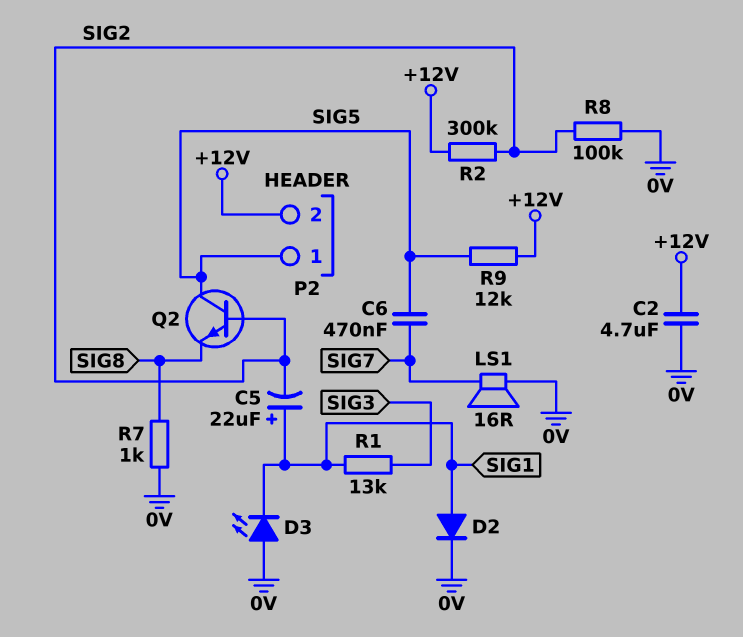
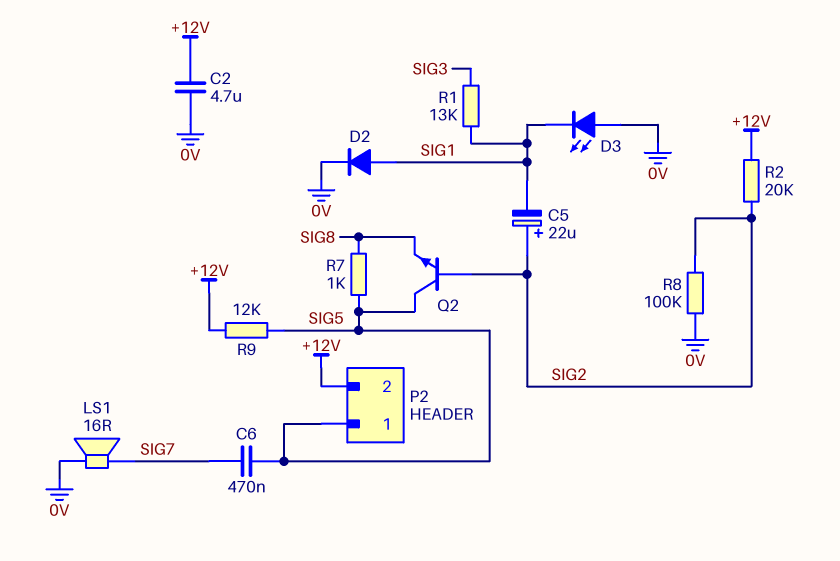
C5: 22uF (plus SIG1, minus SIG2) -> 22uF (plus SIG2, minus SIG1)
R2: 300k (+12V, SIG2) -> 20k (+12V, SIG2)
R7: 1k (0V, SIG8) -> 1k (SIG5, SIG8)

